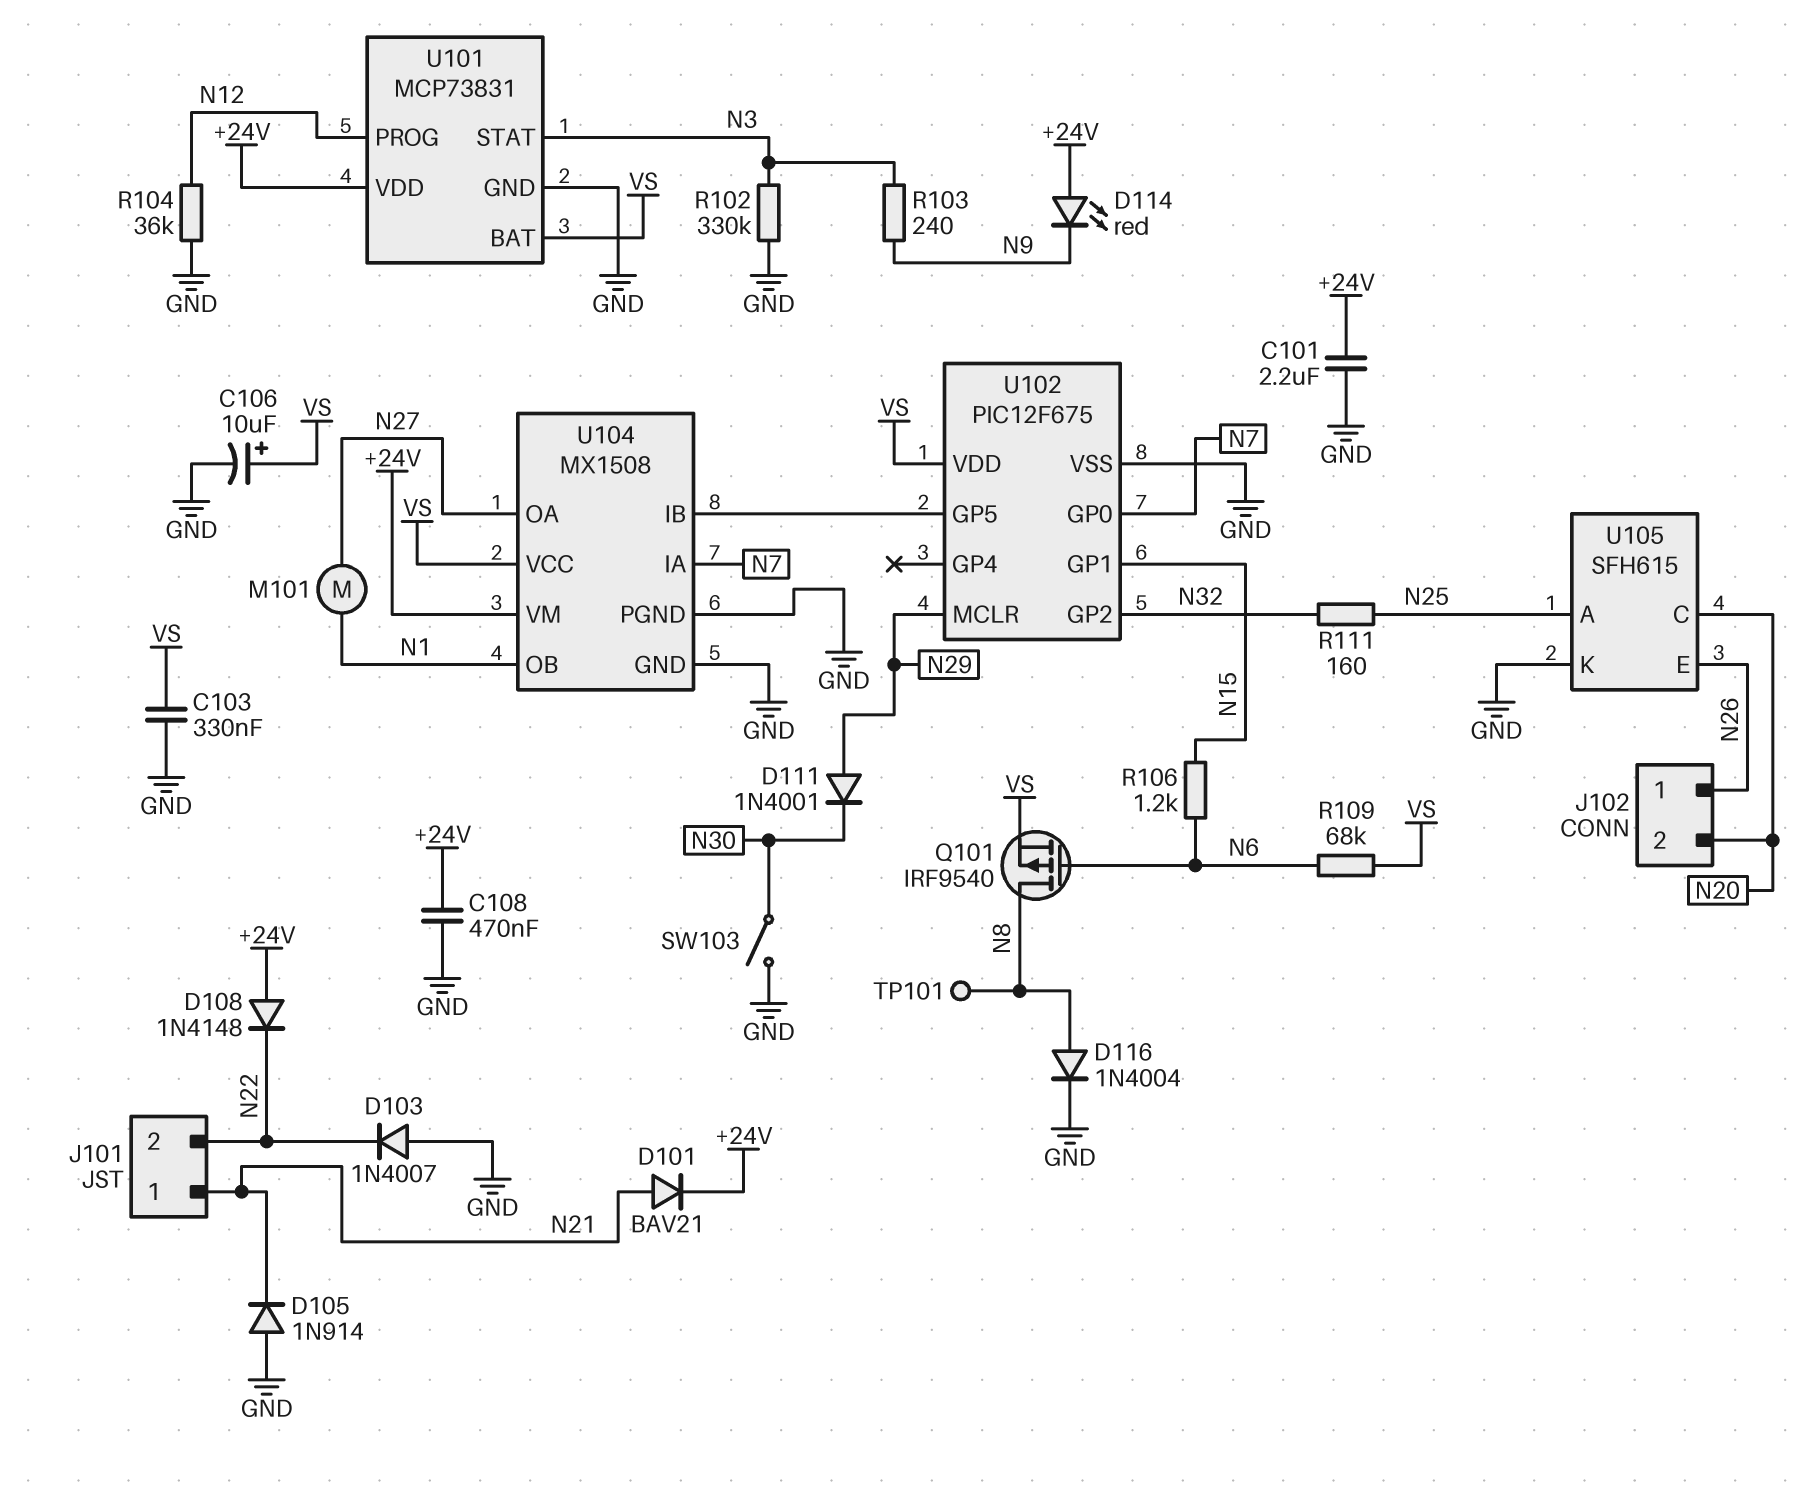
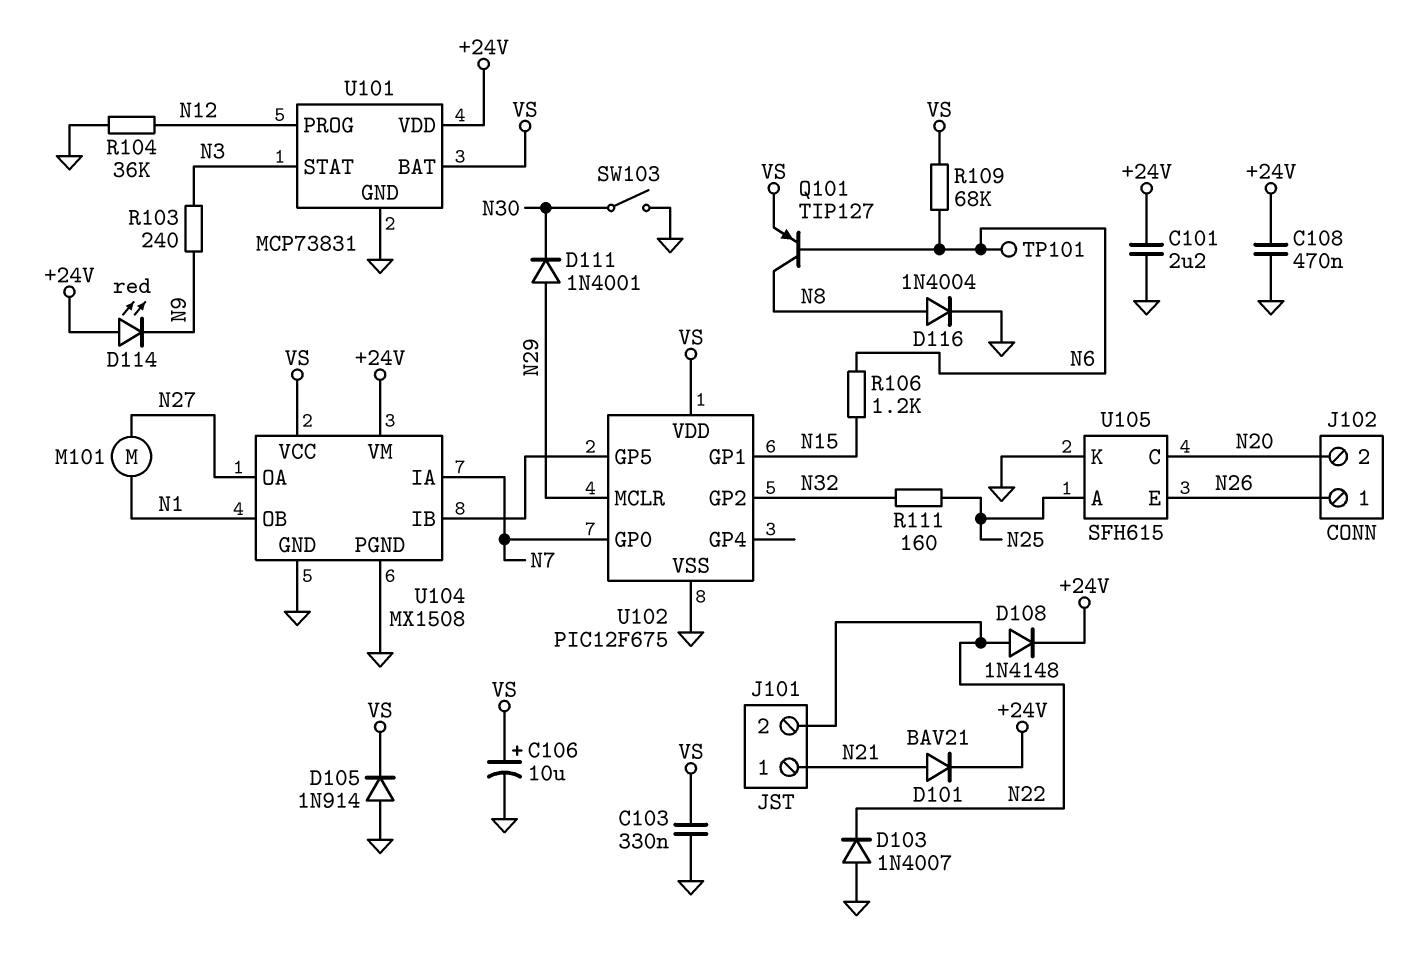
D105: diode 1N914 (A GND, K N21) -> diode 1N914 (A GND, K VS)
D108: diode 1N4148 (A +24V, K N22) -> diode 1N4148 (A N22, K +24V)
Q101: PMOS IRF9540 (G N6, D N8, S VS) -> PNP TIP127 (B N6, C N8, E VS)
R102: 330k (GND, N3) -> none
TP101: test point (N8) -> test point (N6)

